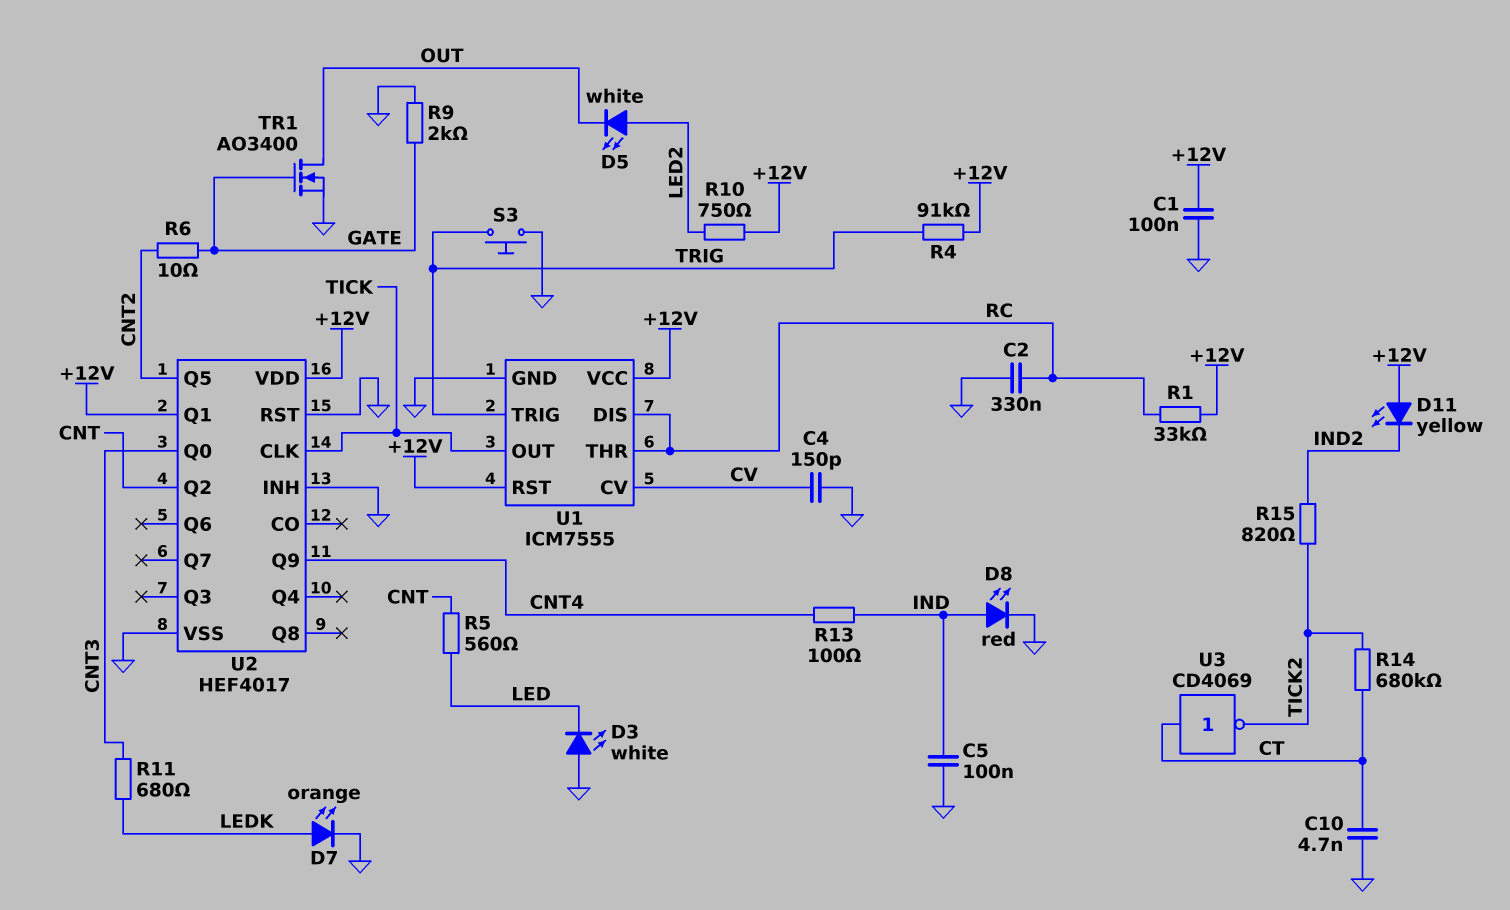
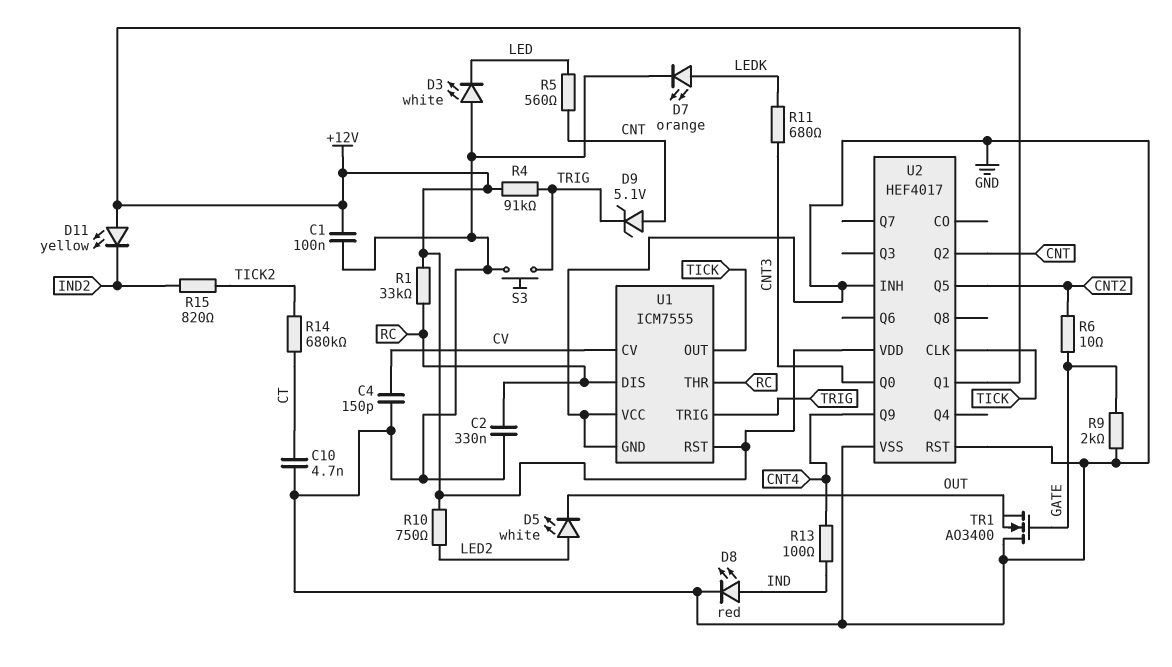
C5: 100nF (GND, IND) -> none
D9: none -> zener 5.1V (A CNT, K TRIG)
TR1: NMOS AO3400 (G GATE, D OUT, S GND) -> NMOS AO3400 (G GATE, D GND, S OUT)
U1 pin VCC: +12V -> GND
U3: NOT CD4069 (in CT, out TICK2) -> none

